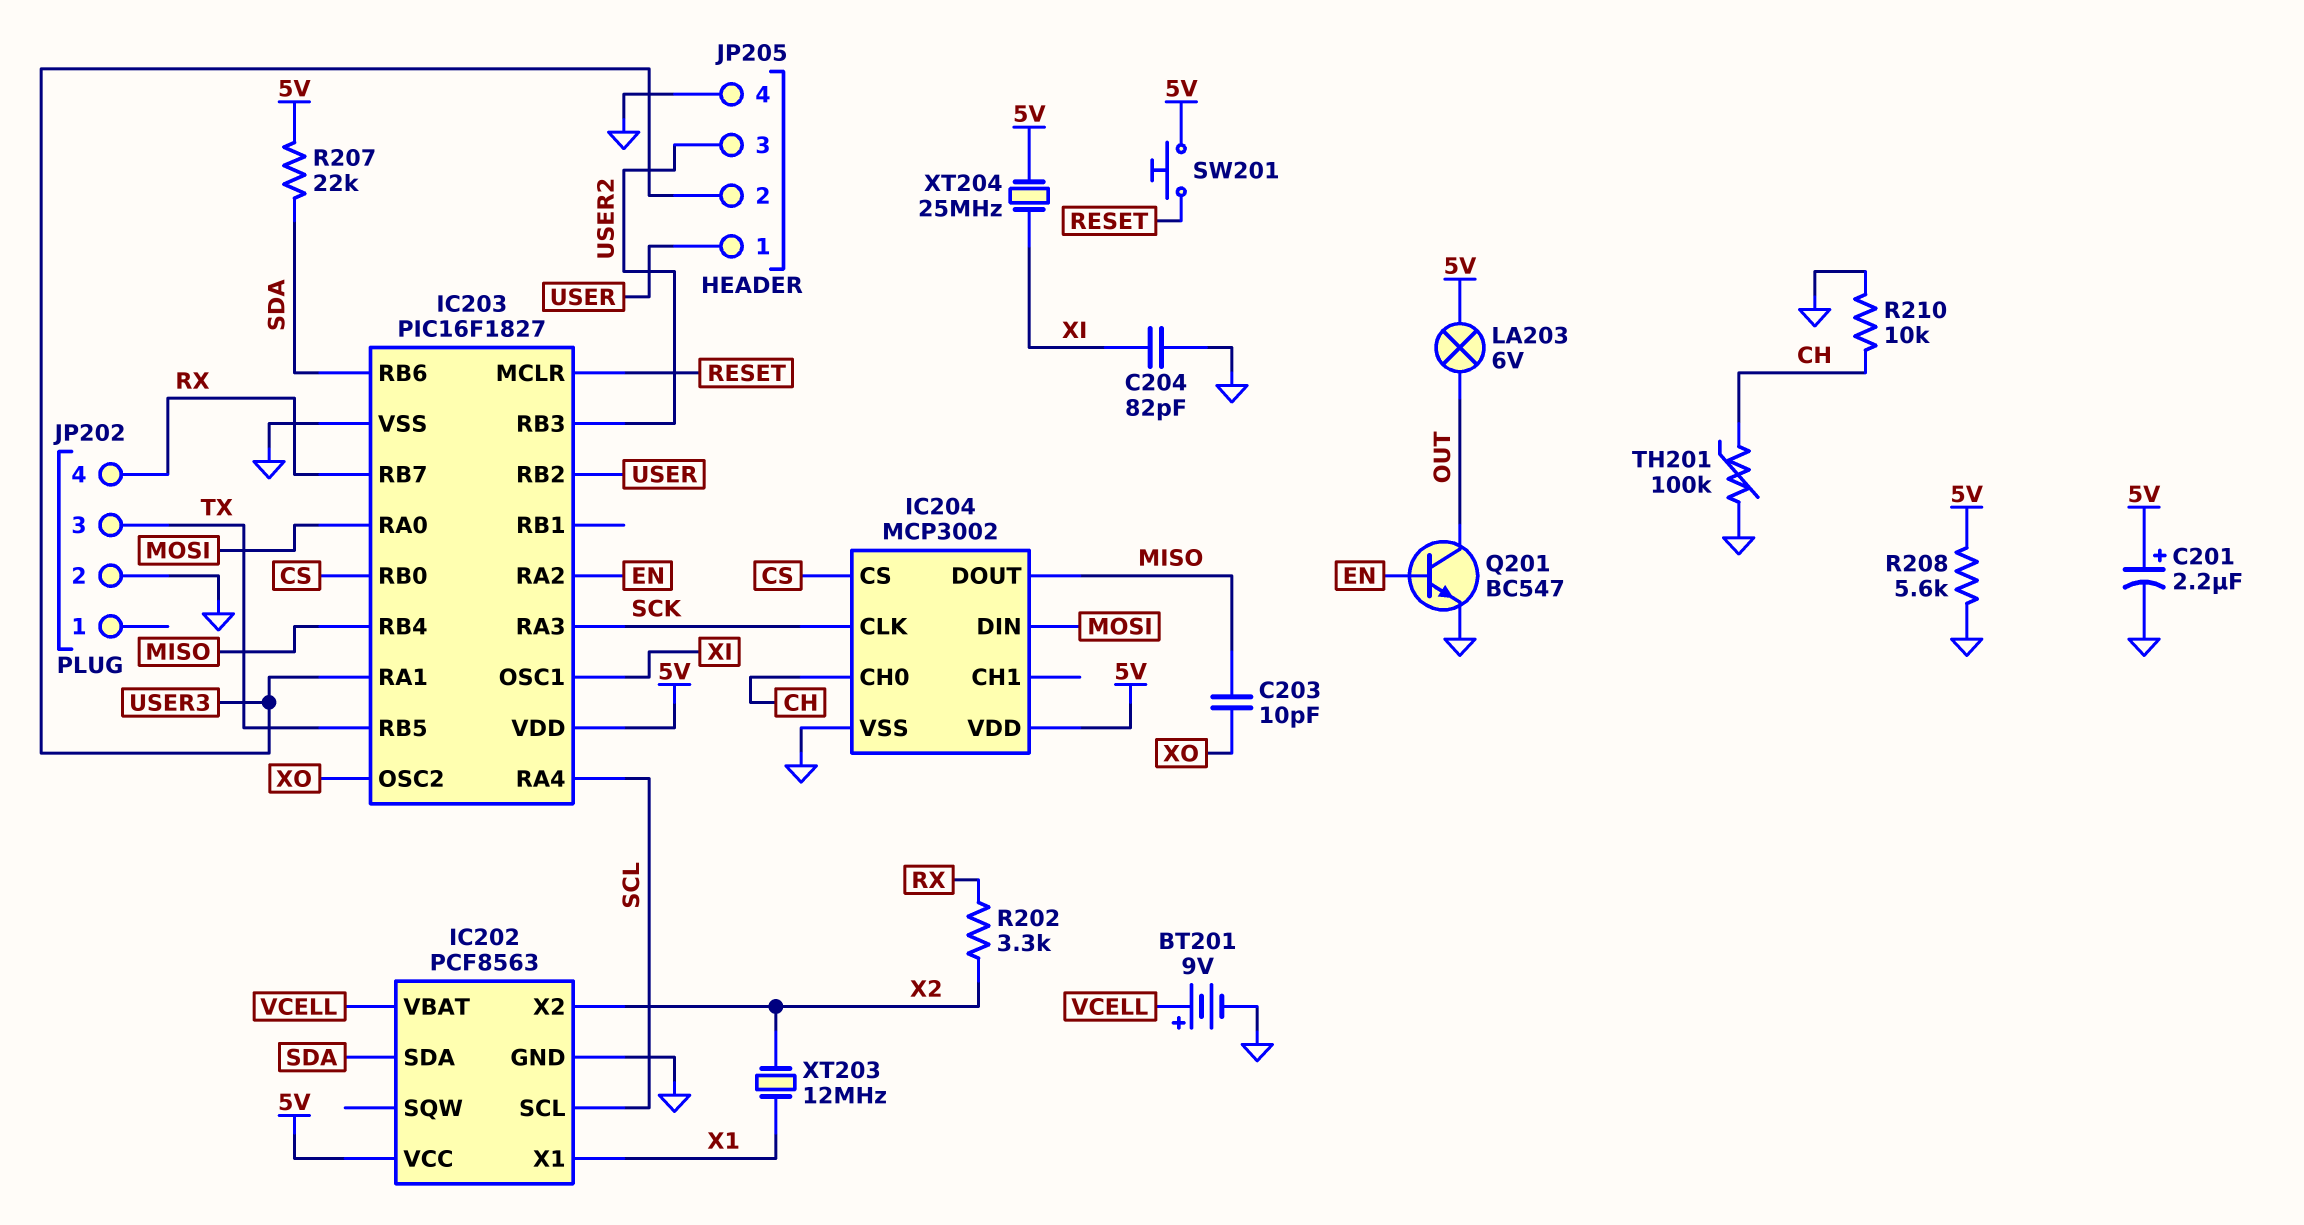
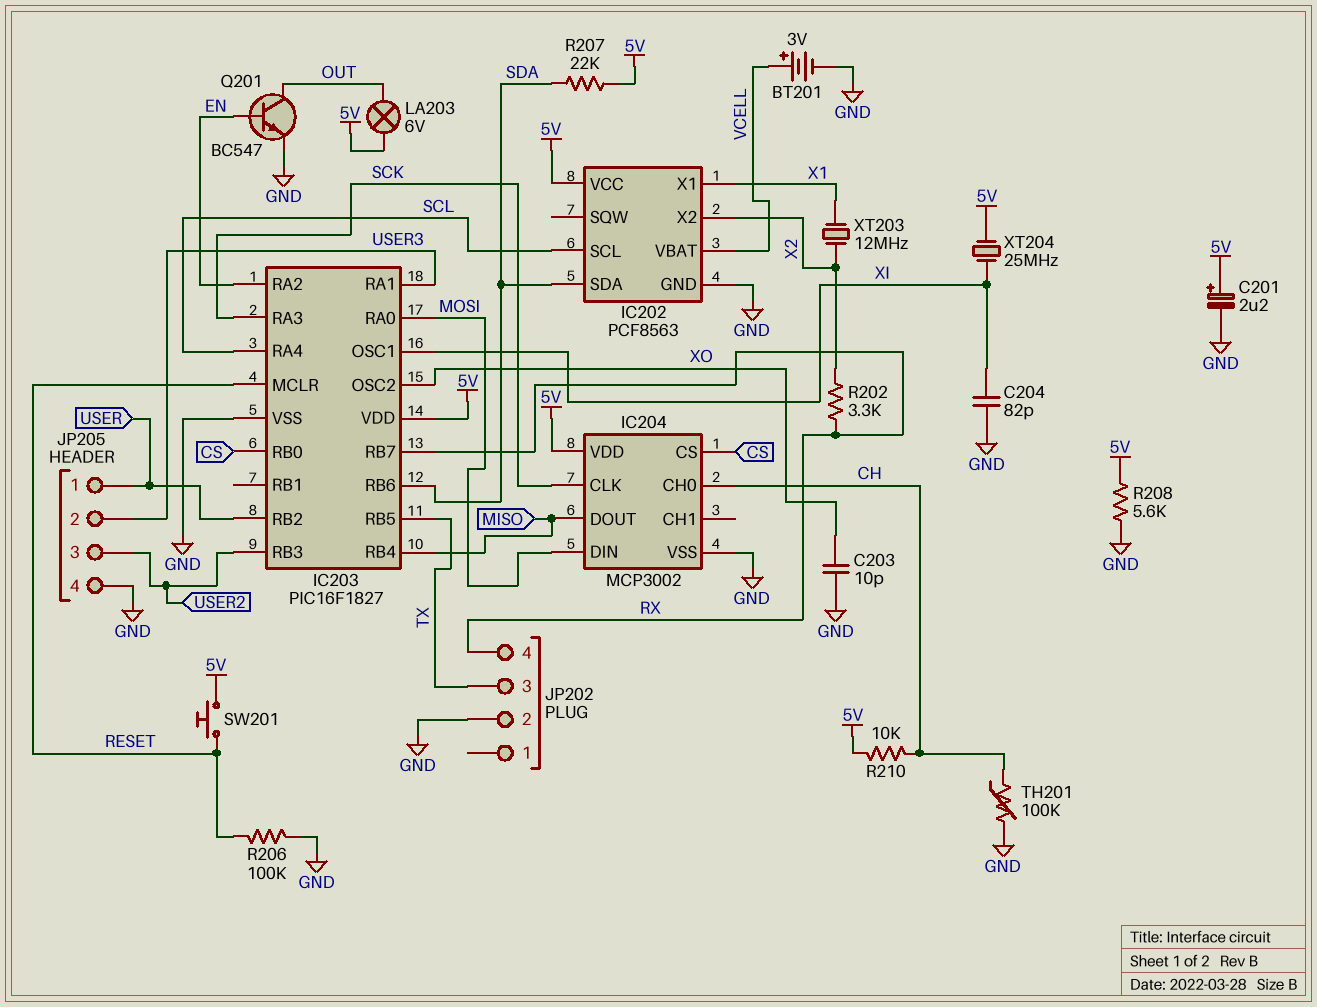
BT201: 9V (plus VCELL, minus GND) -> 3V (plus VCELL, minus GND)
C203: 10pF (MISO, XO) -> 10pF (GND, XO)
R206: none -> 100k (GND, RESET)
R210: 10k (CH, GND) -> 10k (5V, CH)

